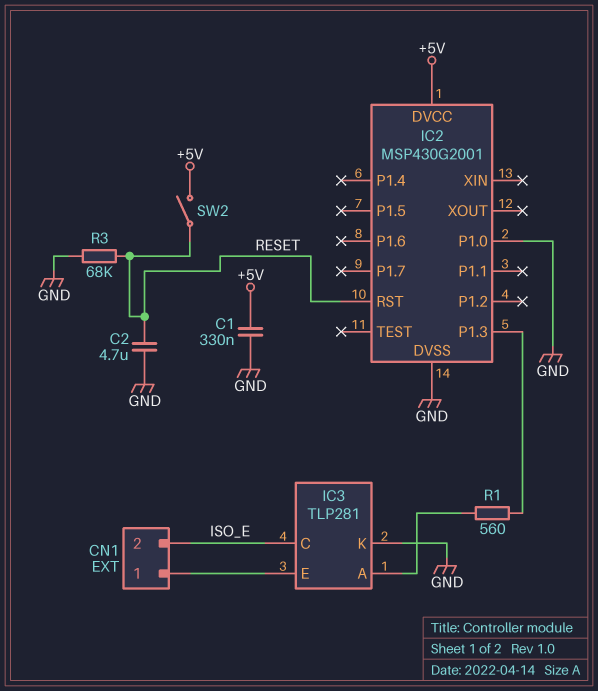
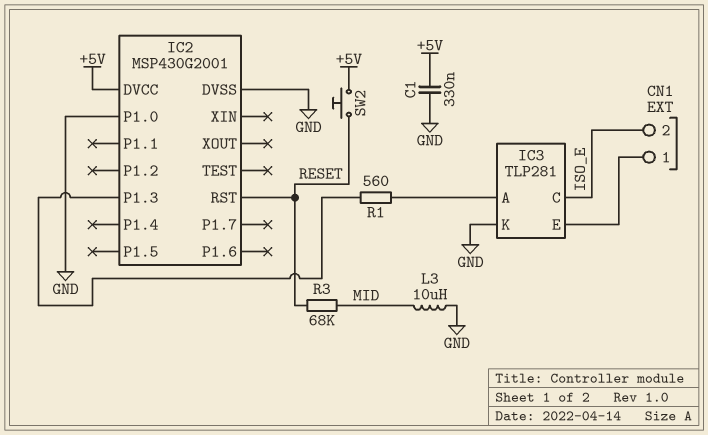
C2: 4.7uF (GND, RESET) -> none
L3: none -> 10uH (GND, MID)
R3: 68k (GND, RESET) -> 68k (MID, RESET)
SW2: switch (+5V, RESET) -> button (+5V, RESET)

